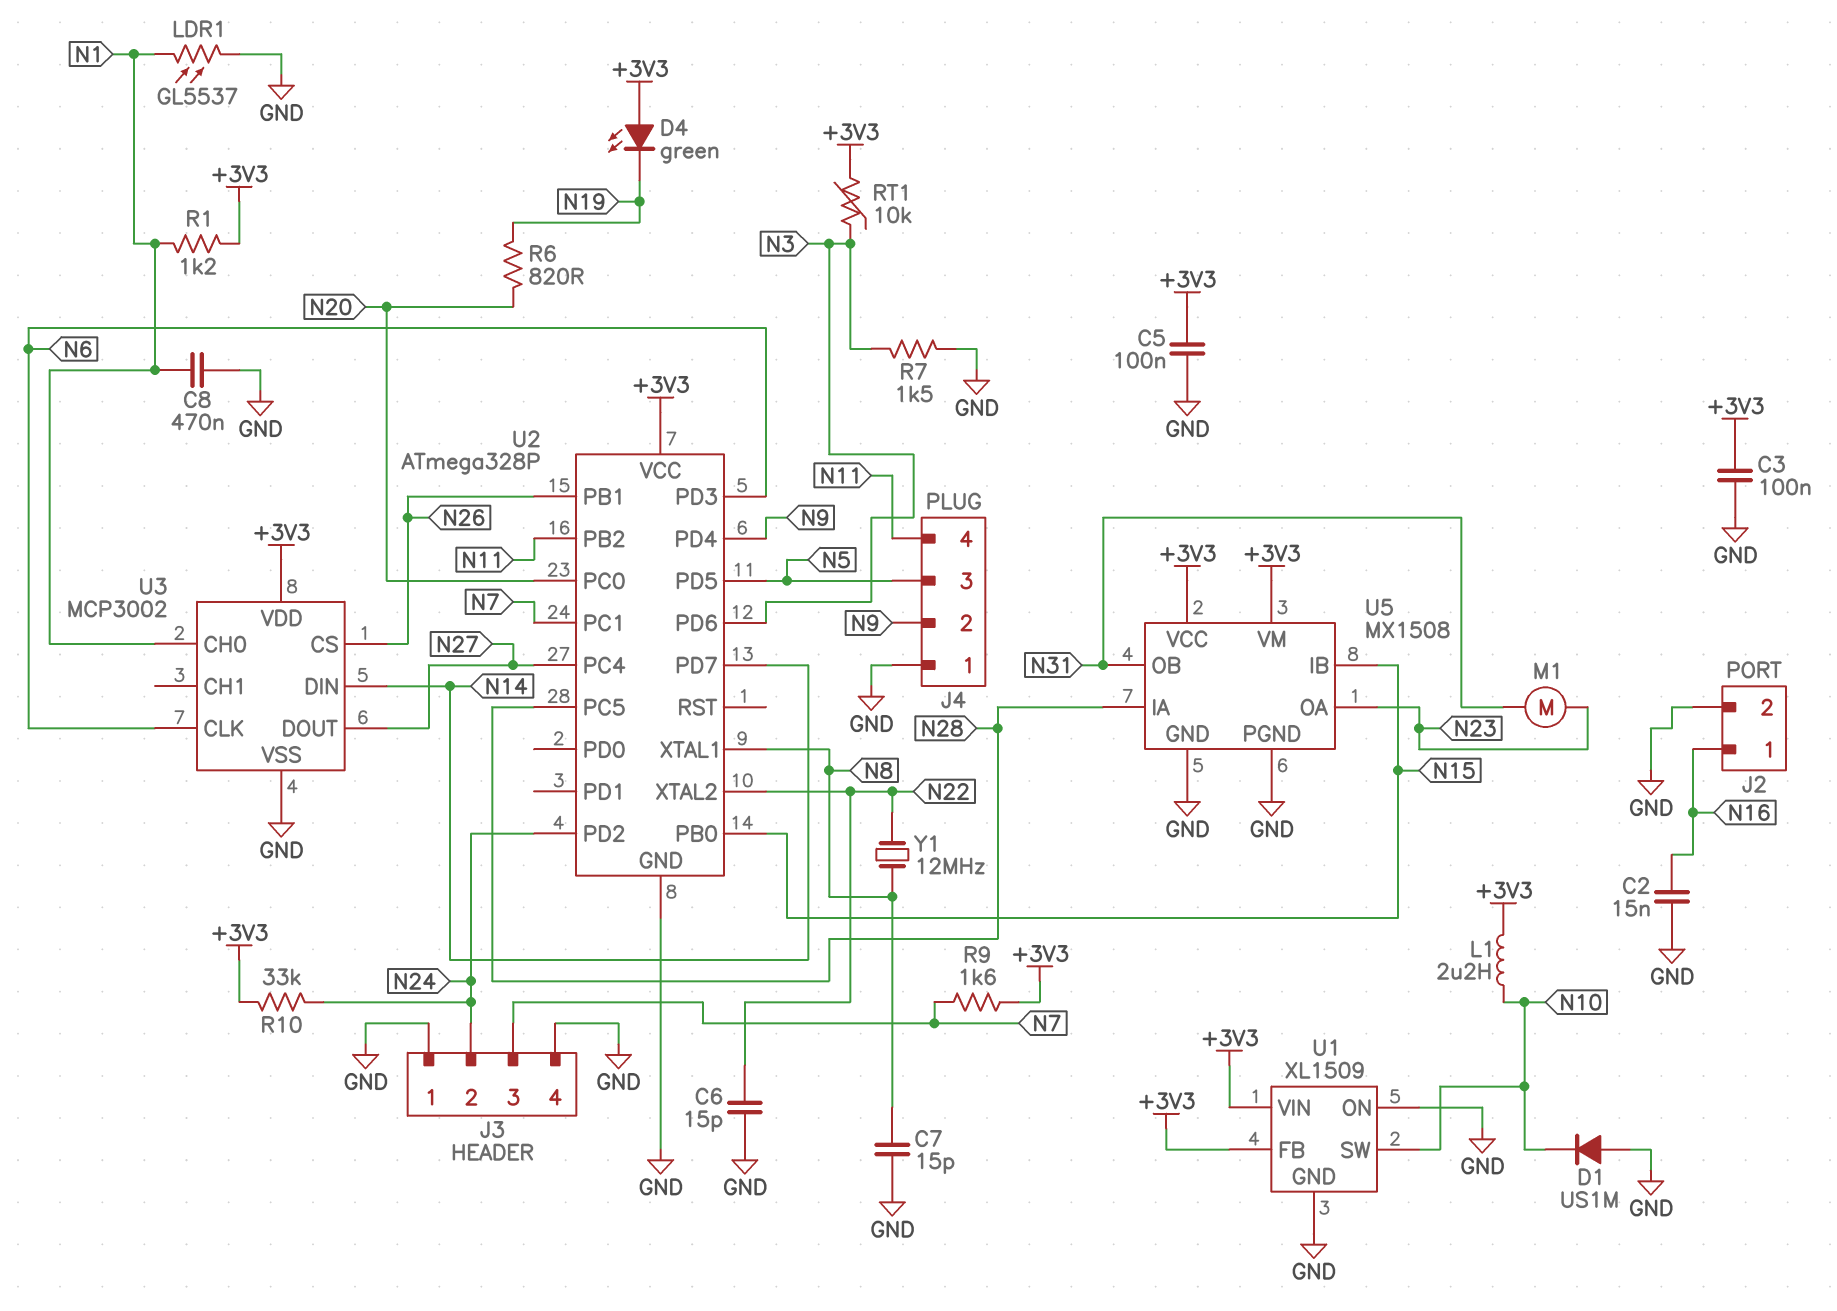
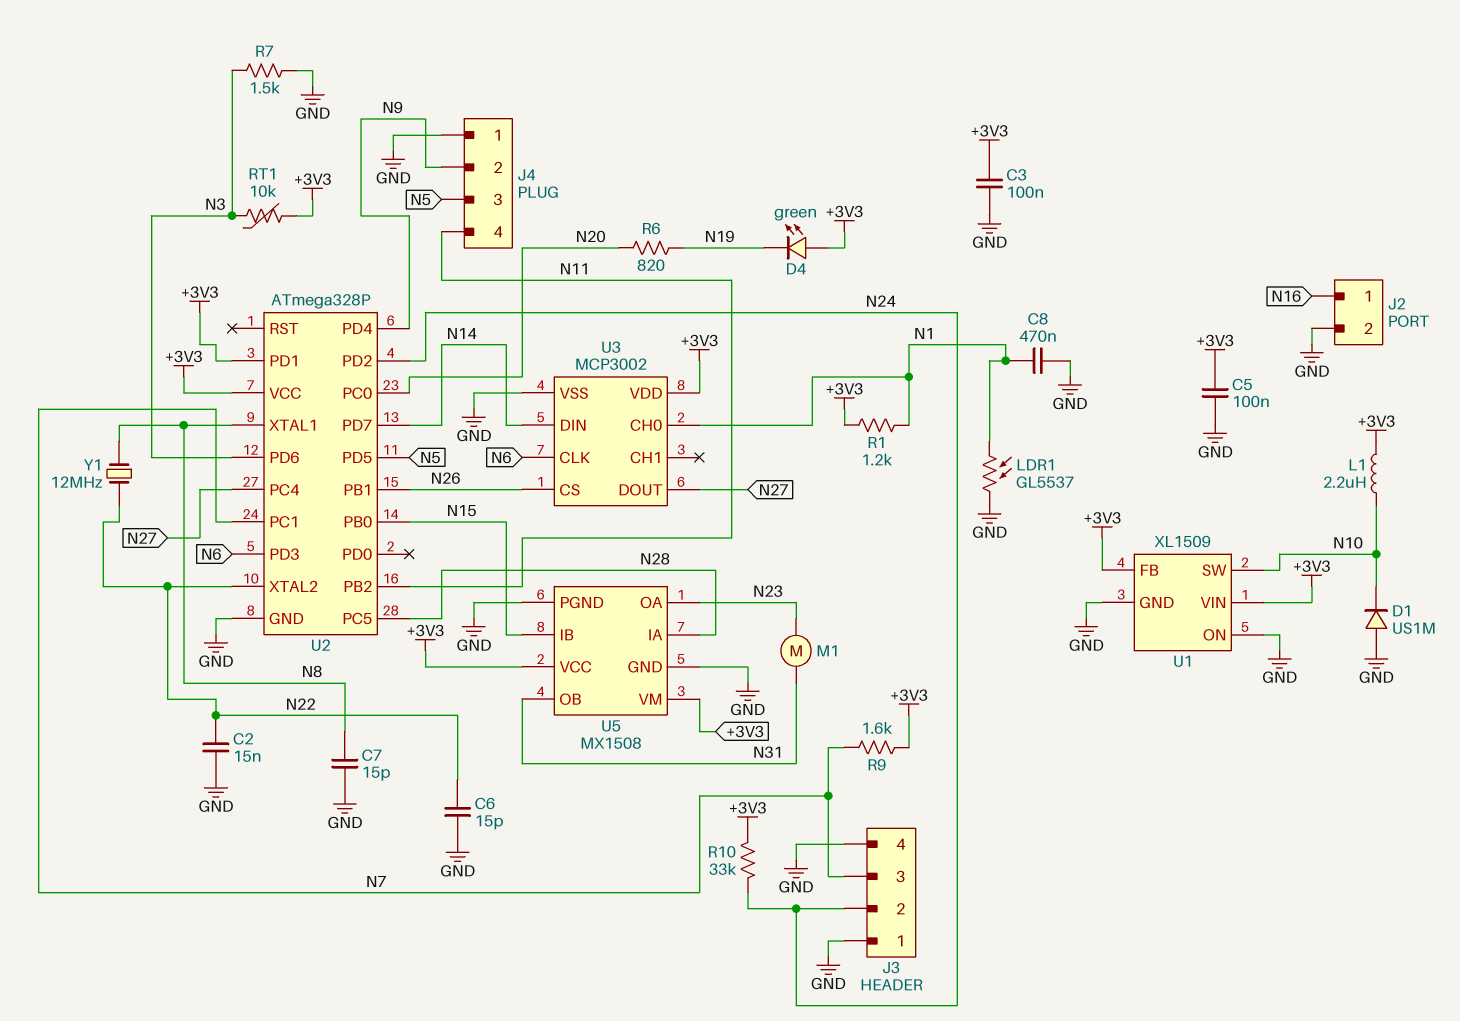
C2: 15nF (GND, N16) -> 15nF (GND, N22)
U2 pin PD1: none -> +3V3

